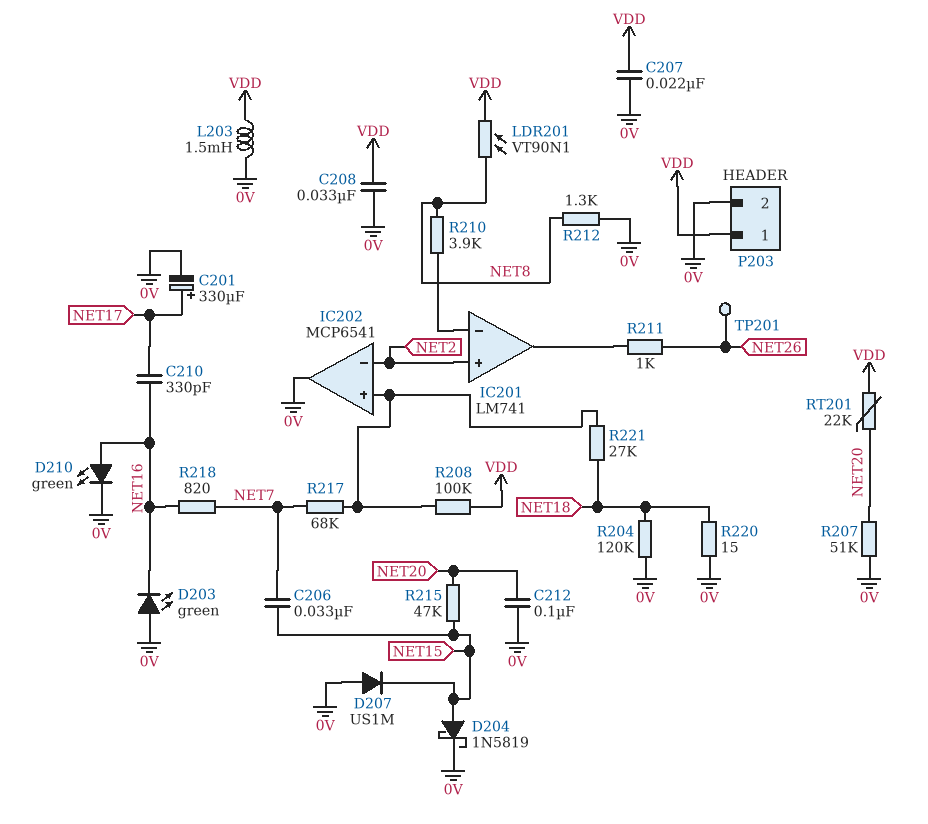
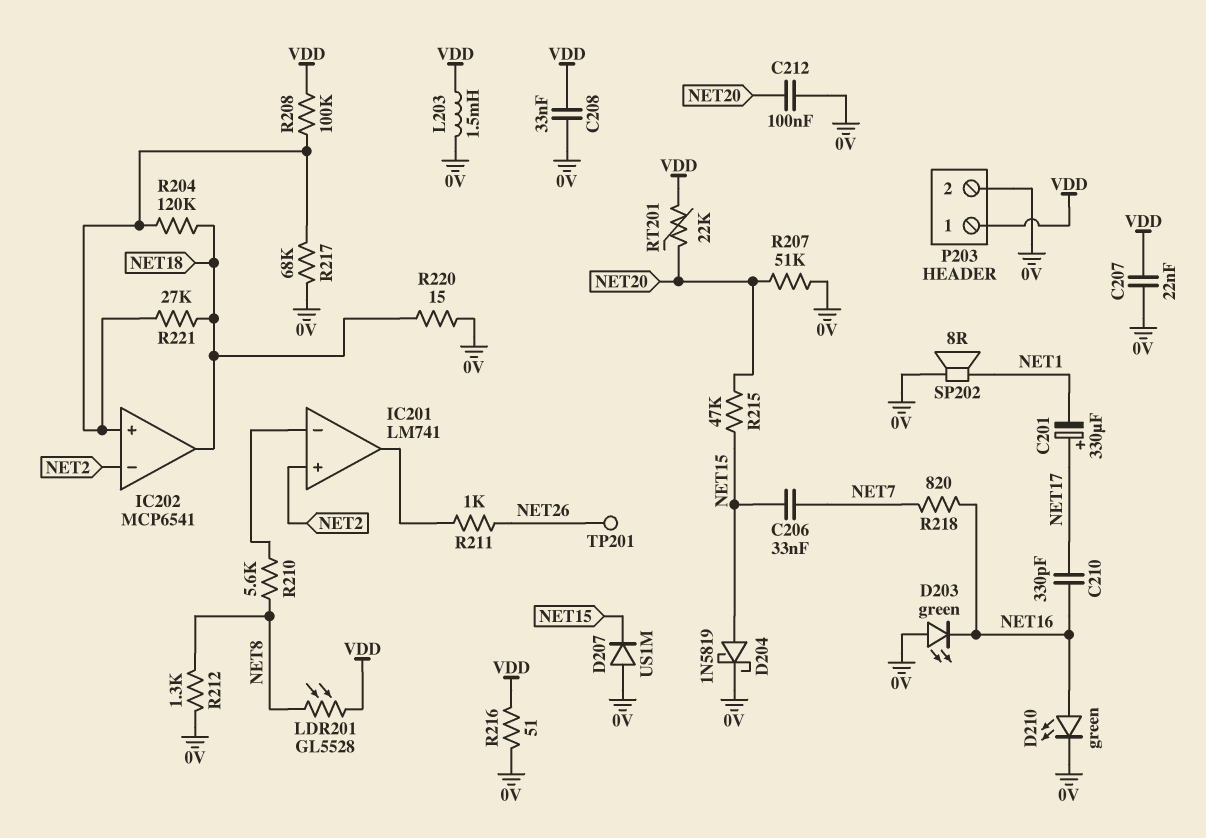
C201: 330uF (plus NET17, minus 0V) -> 330uF (plus NET17, minus NET1)
IC202 pin out: 0V -> NET18
LDR201: VT90N1 (NET8, VDD) -> GL5528 (NET8, VDD)
R204: 120k (0V, NET18) -> 120k (IC202/in+, NET18)
R210: 3.9k (IC201/in-, NET8) -> 5.6k (IC201/in-, NET8)
R216: none -> 51 (0V, VDD)
R217: 68k (IC202/in+, NET7) -> 68k (0V, IC202/in+)
SP202: none -> speaker 8R (0V, NET1)

